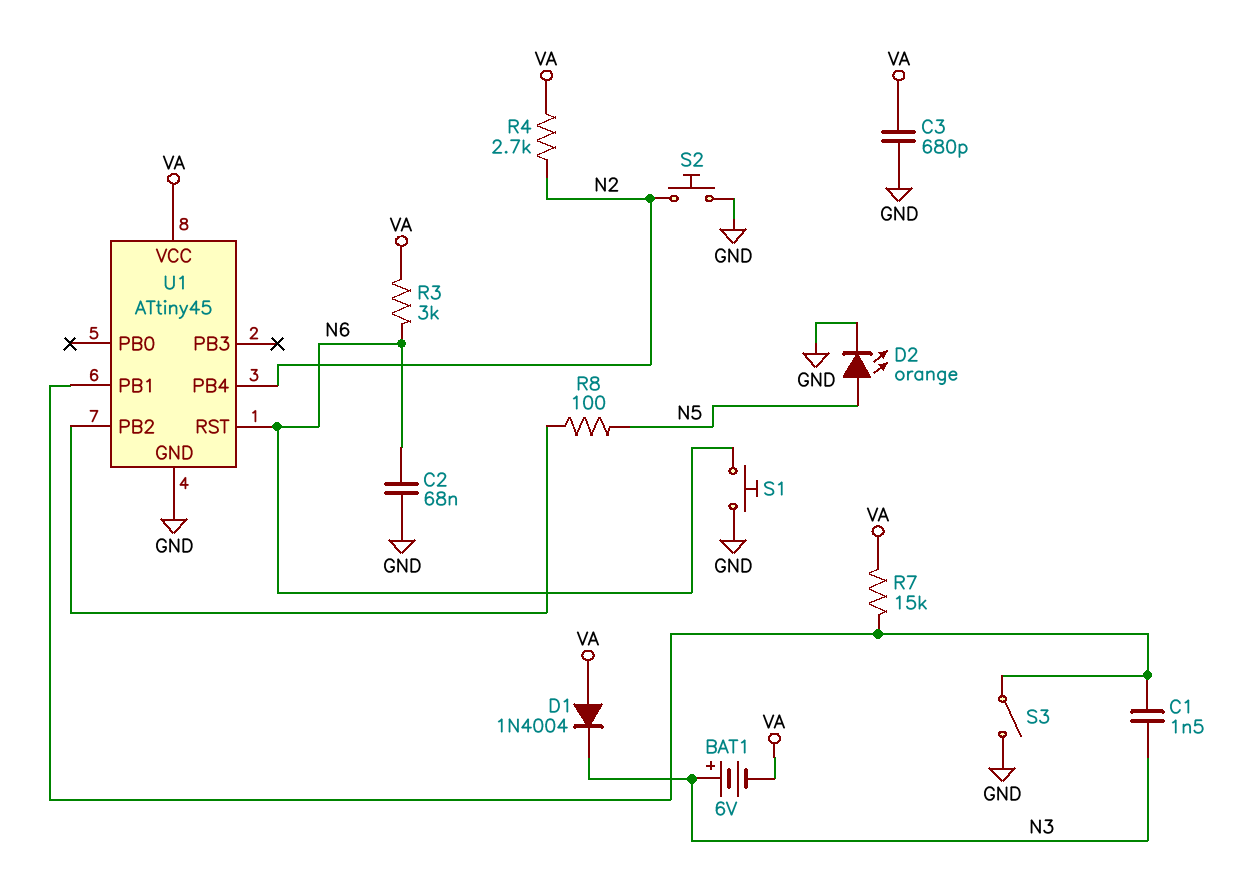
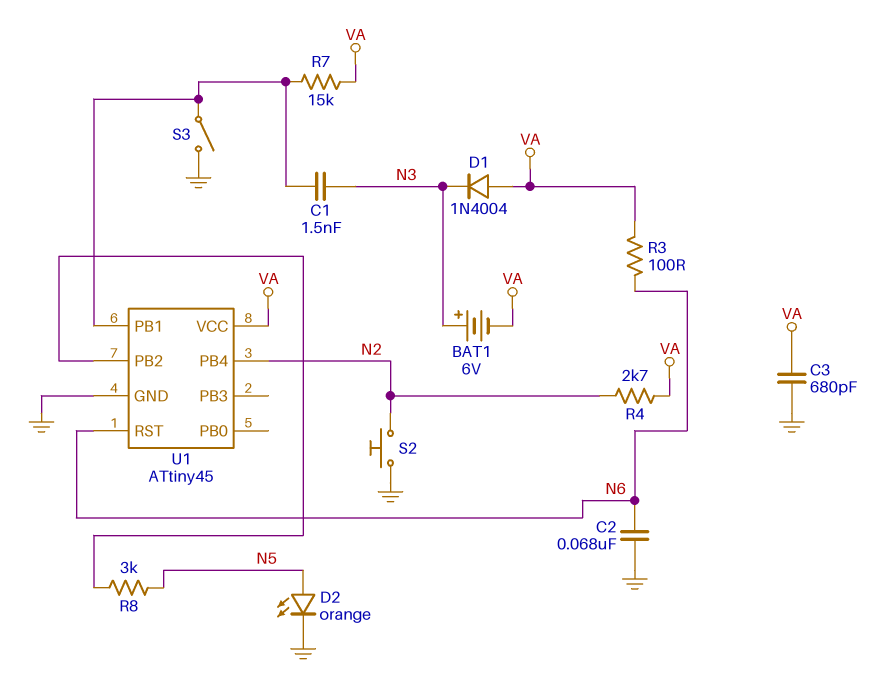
R3: 3k (N6, VA) -> 100 (N6, VA)
R8: 100 (N5, U1/PB2) -> 3k (N5, U1/PB2)
S1: button (GND, N6) -> none

